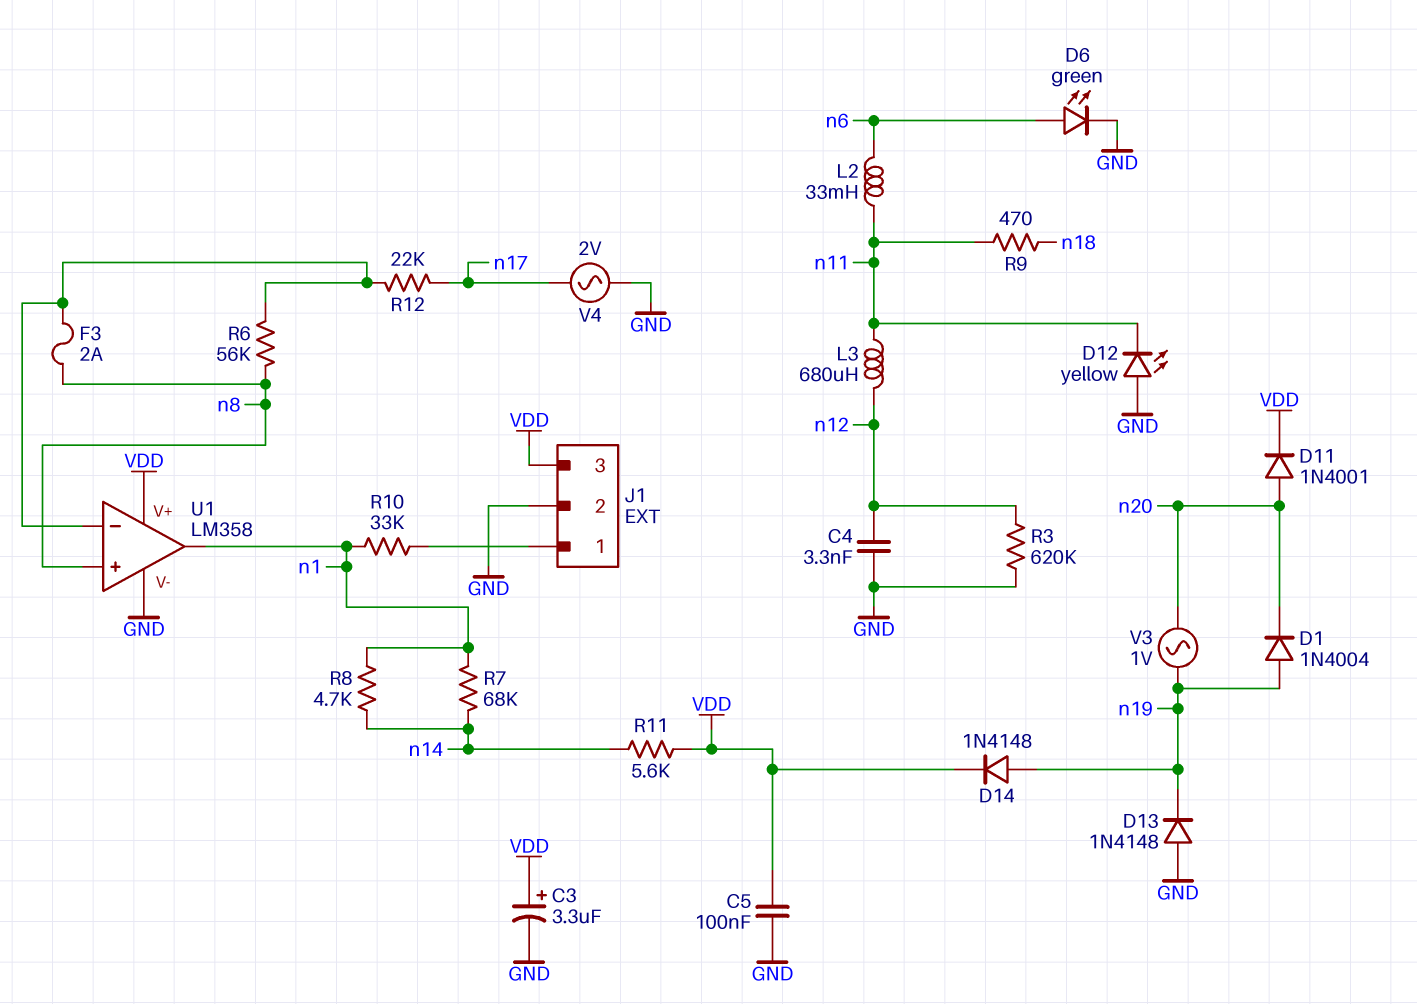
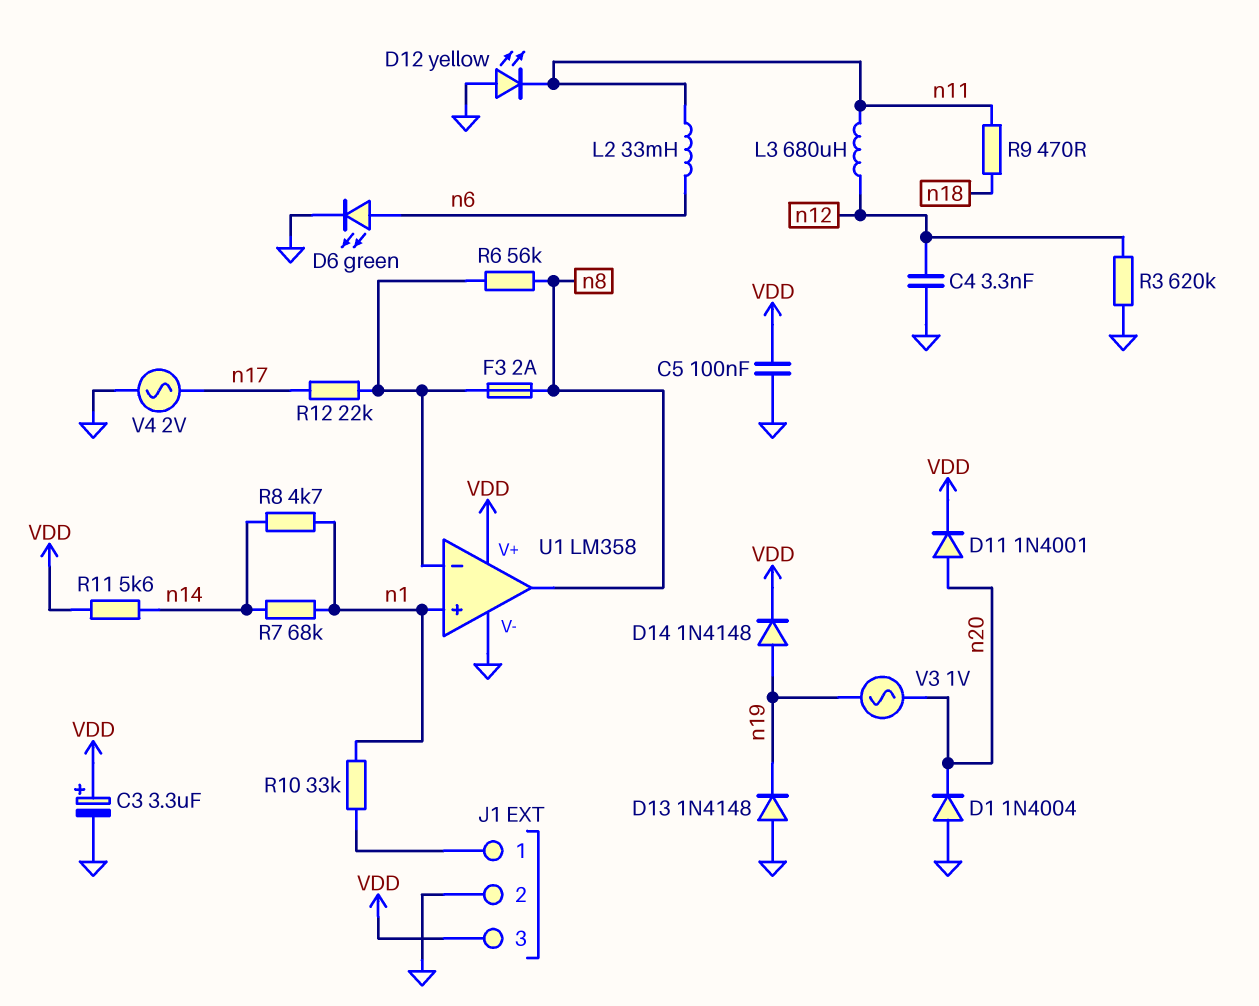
D1: diode 1N4004 (A n19, K n20) -> diode 1N4004 (A GND, K n20)
U1 pin in+: n8 -> n1
U1 pin out: n1 -> n8

